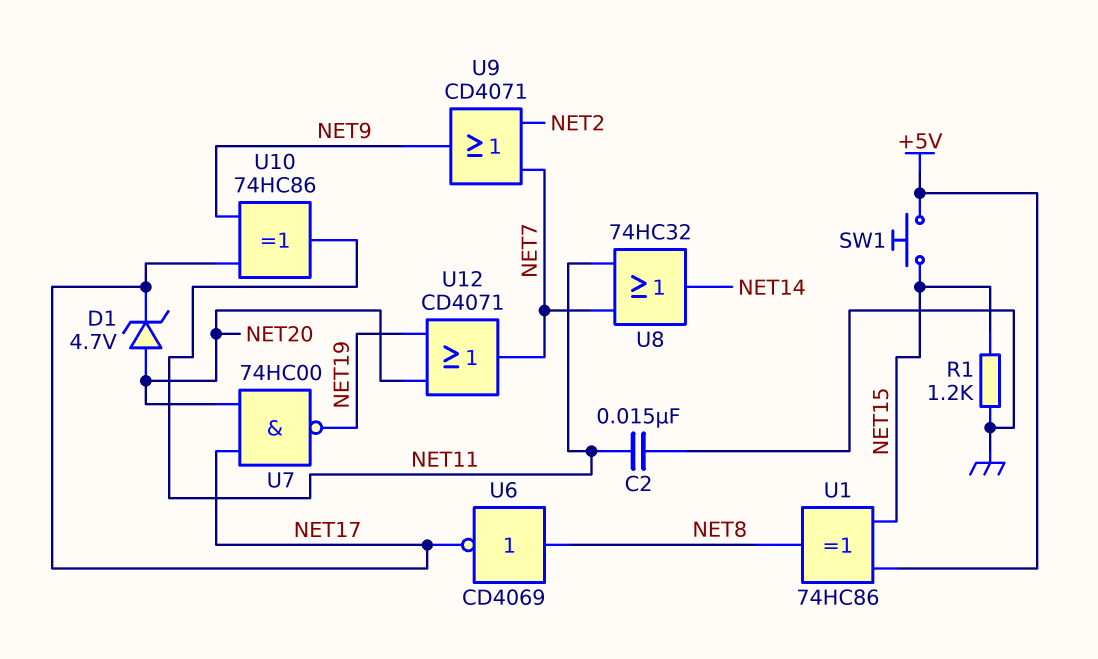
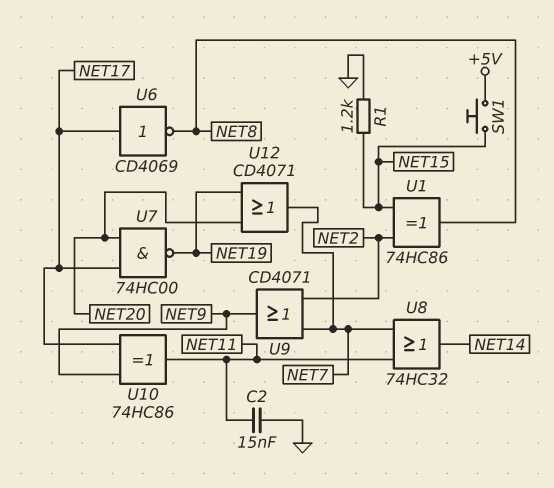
D1: zener 4.7V (A NET20, K NET17) -> none
U1: XOR 74HC86 (in +5V, in NET15, out NET8) -> XOR 74HC86 (in NET2, in NET15, out NET8)
U6: NOT CD4069 (in NET8, out NET17) -> NOT CD4069 (in NET17, out NET8)

